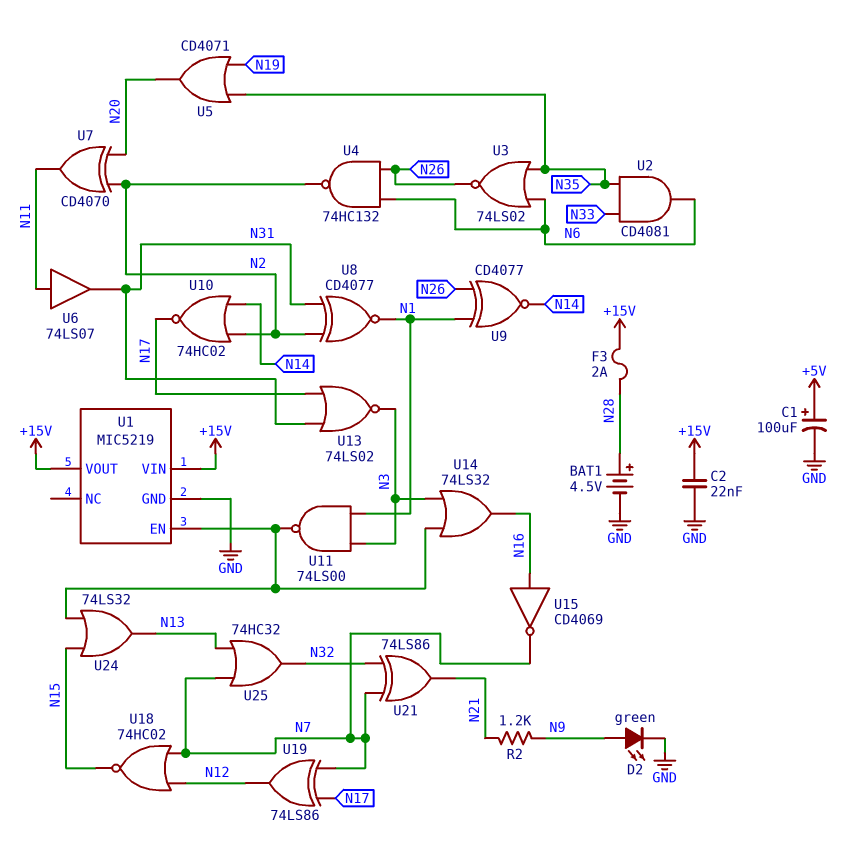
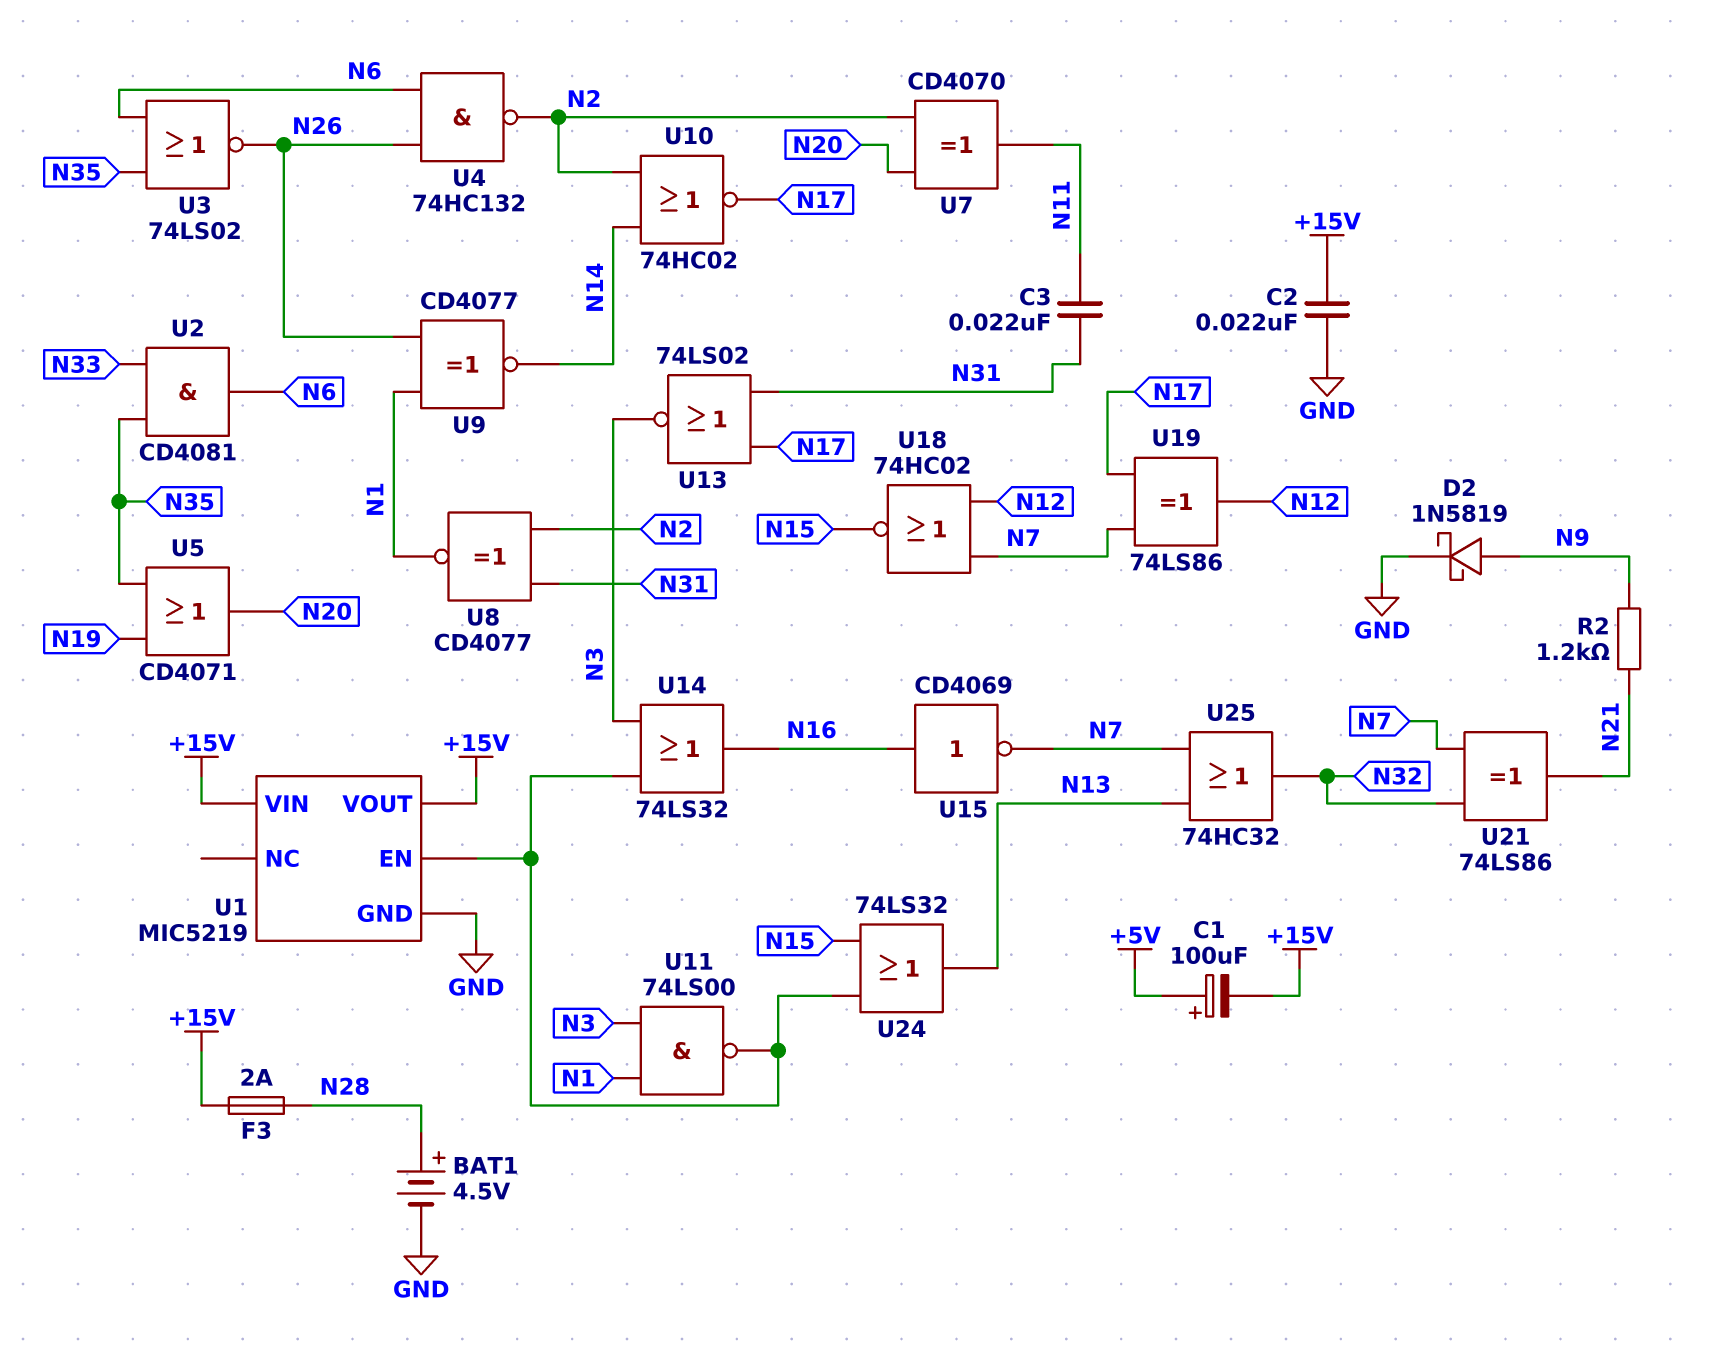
C1: 100uF (plus +5V, minus GND) -> 100uF (plus +5V, minus +15V)
C3: none -> 22nF (N11, N31)
D2: LED green (A N9, K GND) -> schottky 1N5819 (A N9, K GND)
U6: buffer 74LS07 (in N11, out N31) -> none

